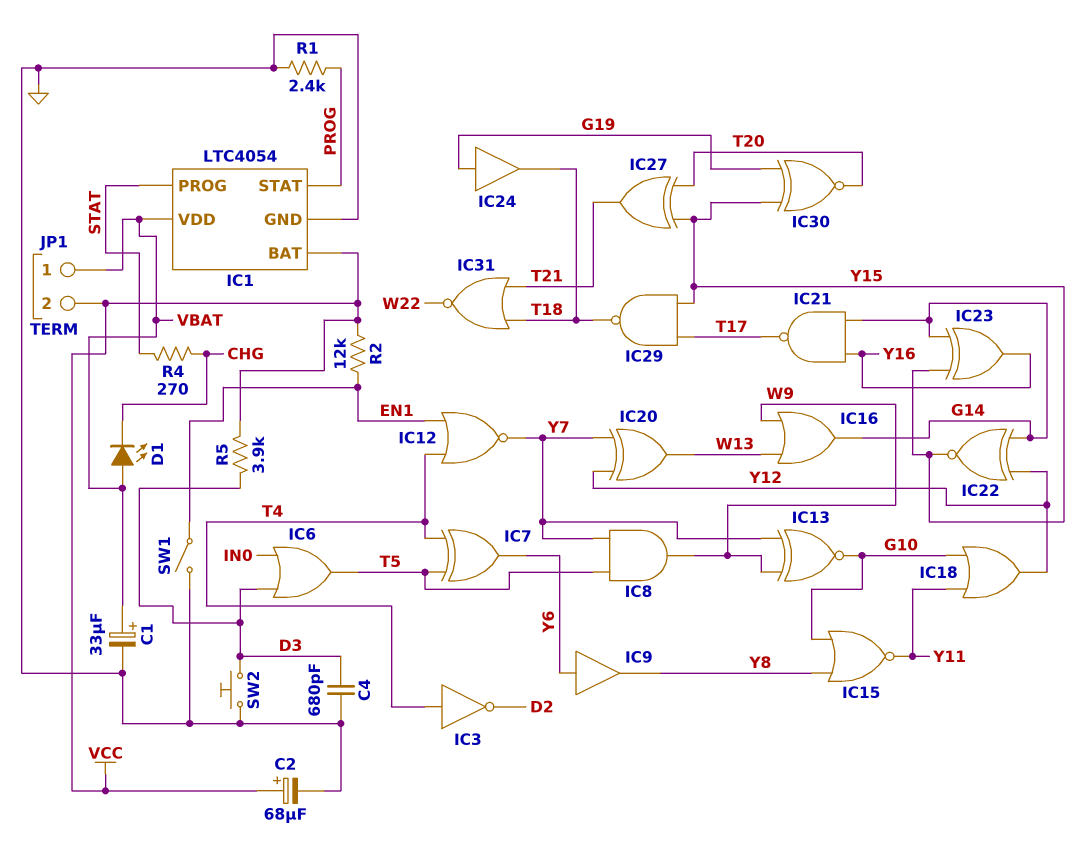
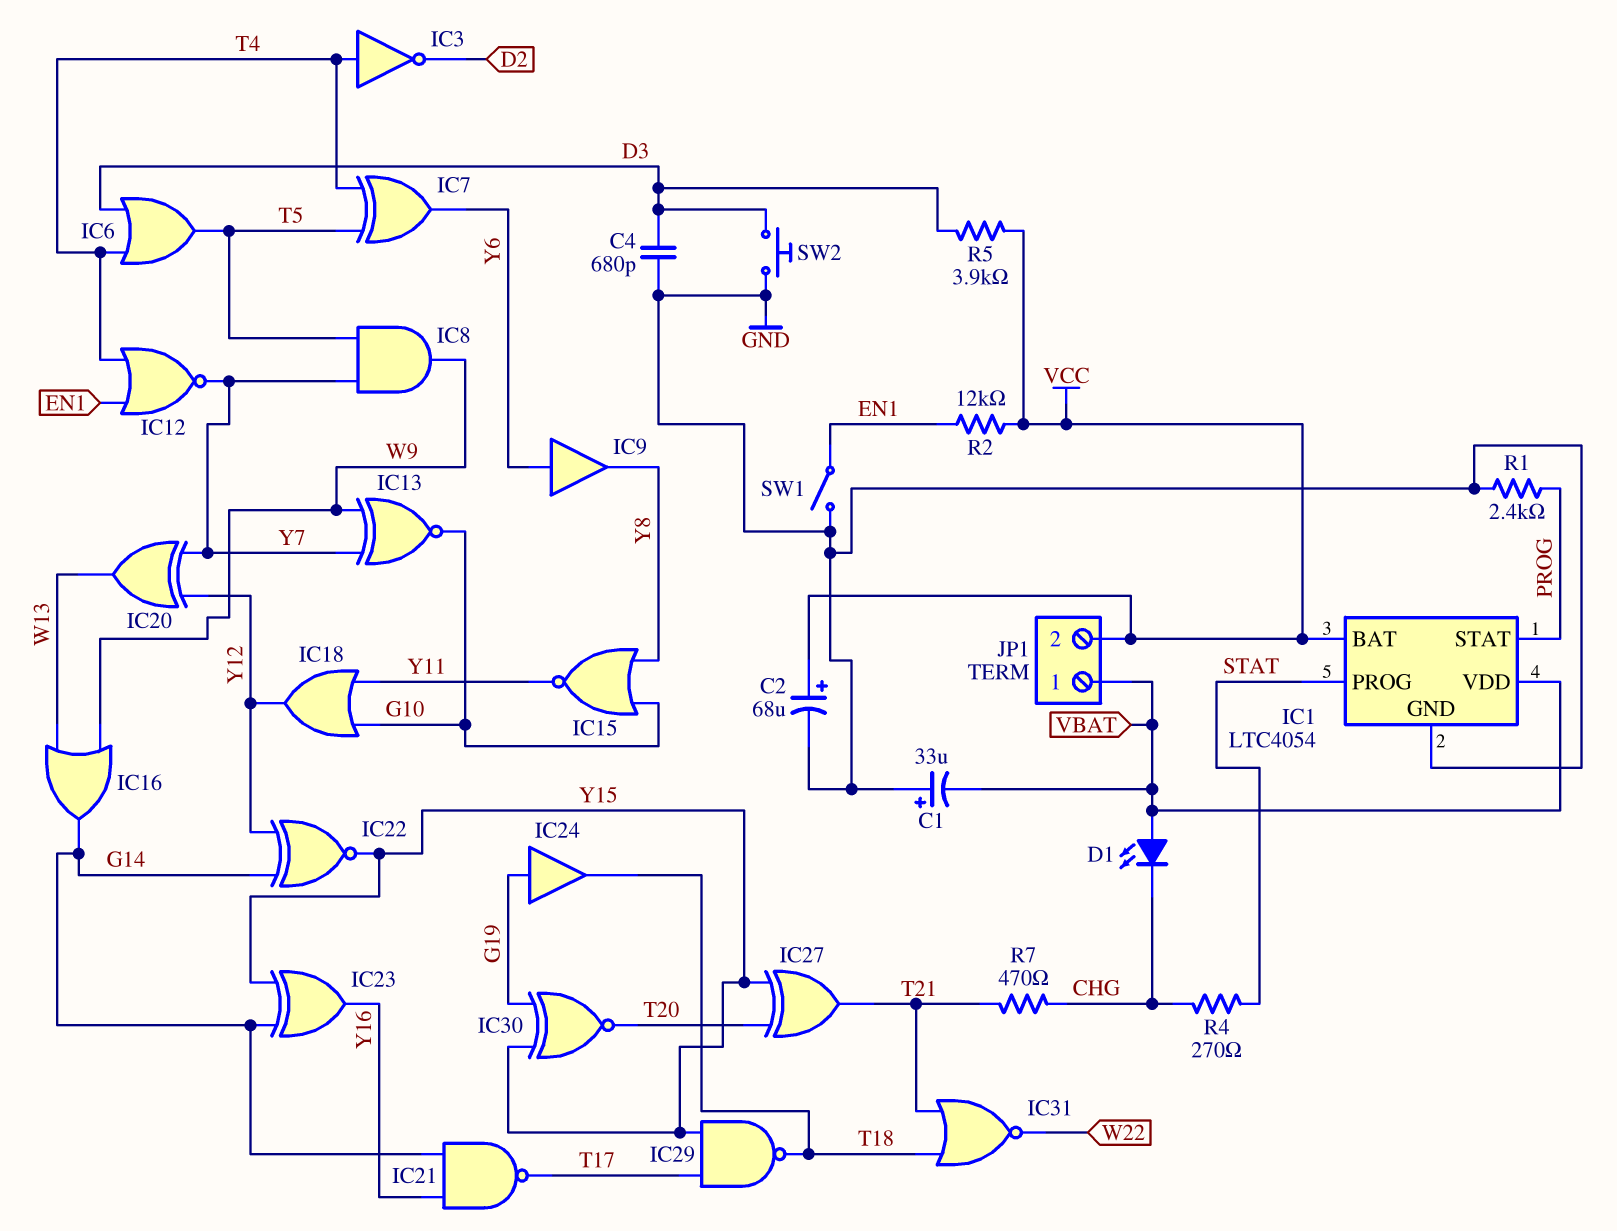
C1: 33uF (plus VBAT, minus GND) -> 33uF (plus GND, minus VBAT)
IC6: OR (in D3, in IN0, out T5) -> OR (in D3, in T4, out T5)
R7: none -> 470 (CHG, T21)

